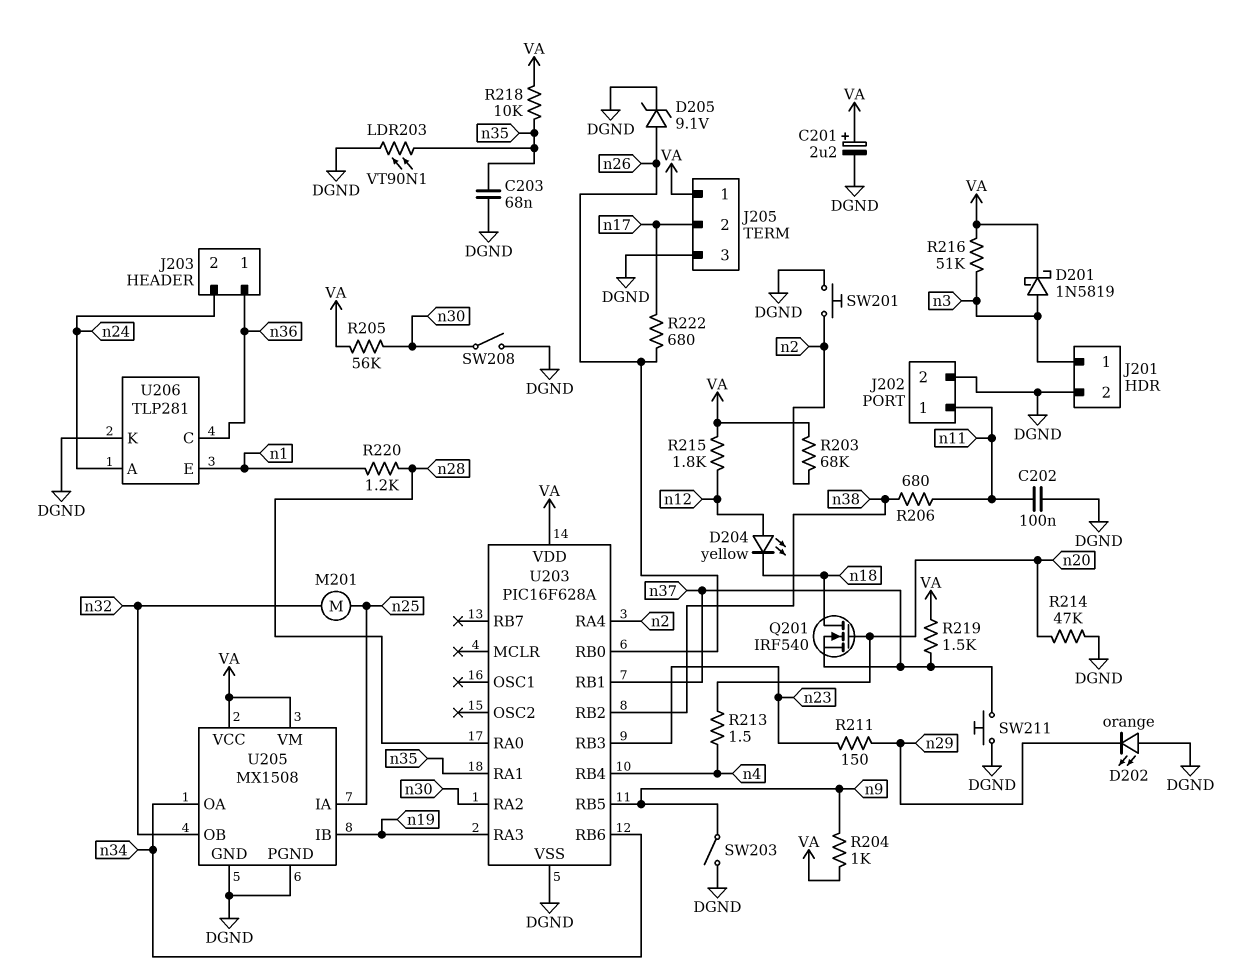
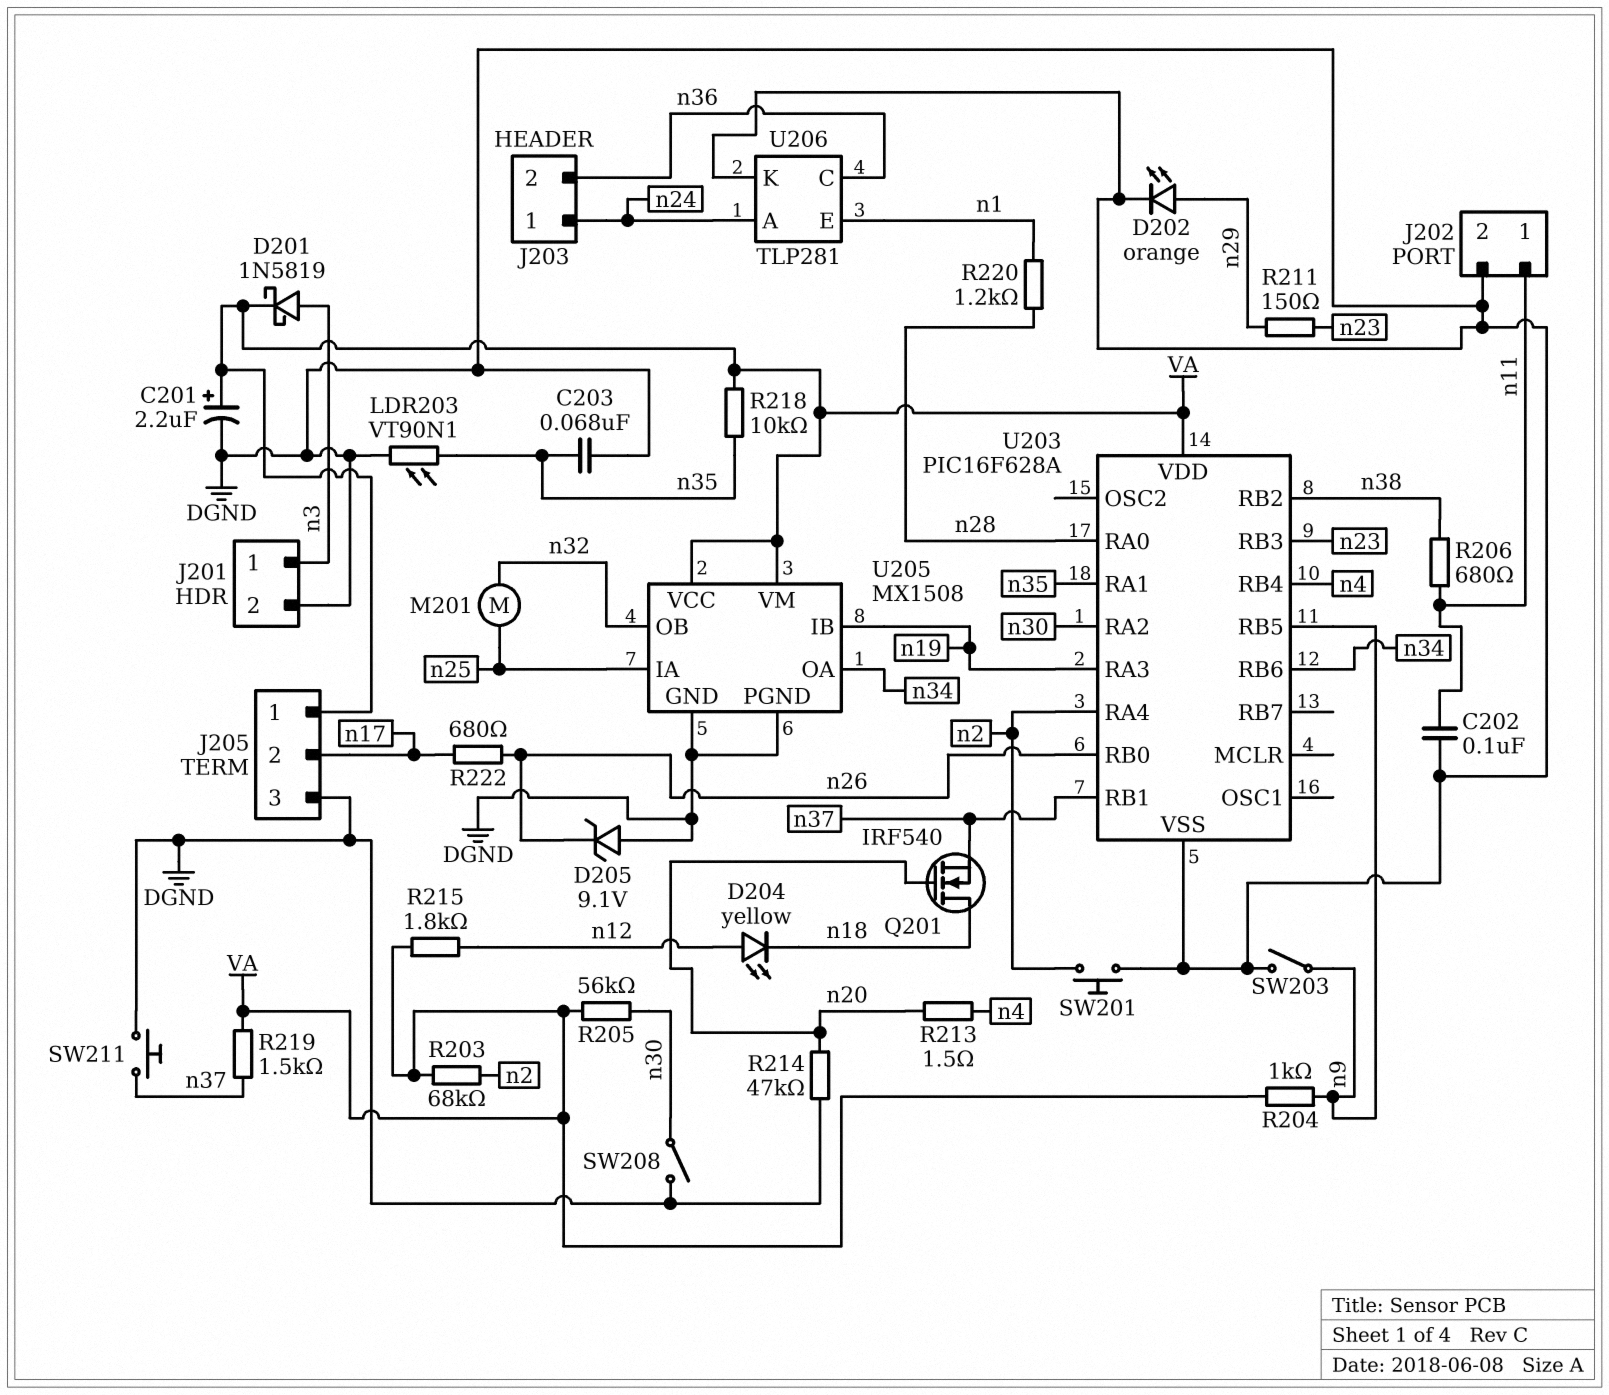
D202: LED orange (A DGND, K n29) -> LED orange (A n29, K DGND)
D205: zener 9.1V (A n26, K DGND) -> zener 9.1V (A DGND, K n26)
J203 pin 1: n36 -> n24
J203 pin 2: n24 -> n36
R216: 51k (VA, n3) -> none

